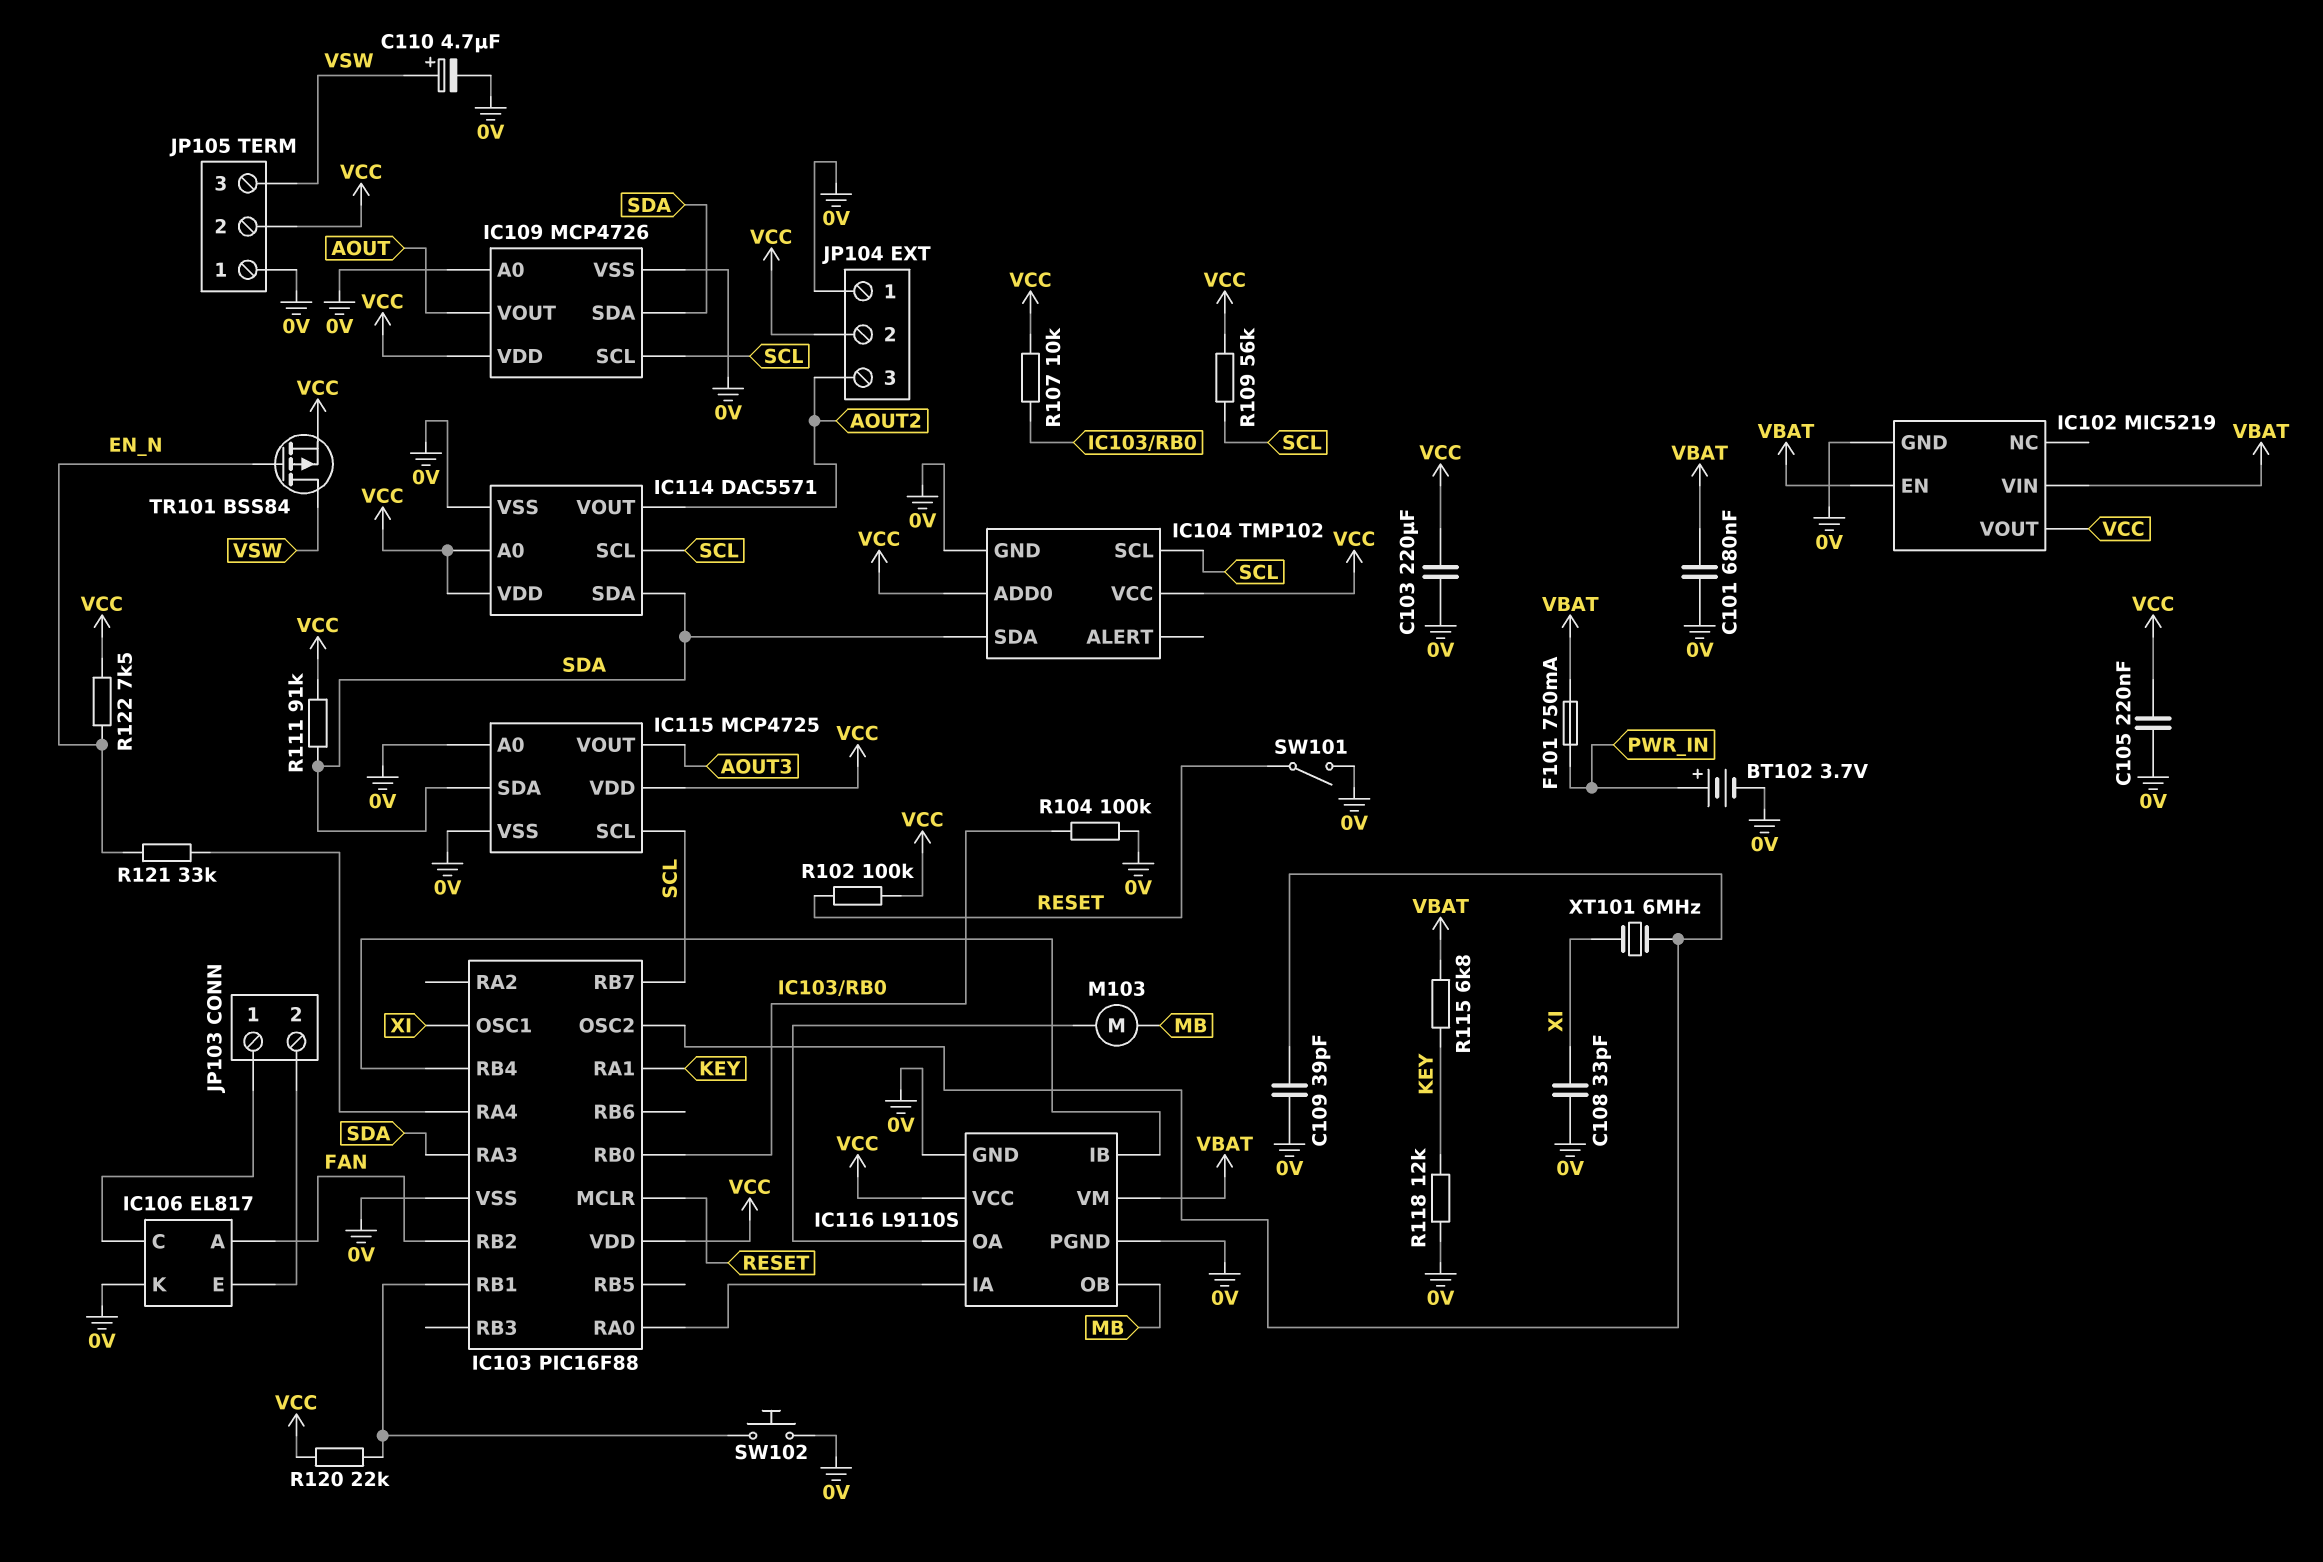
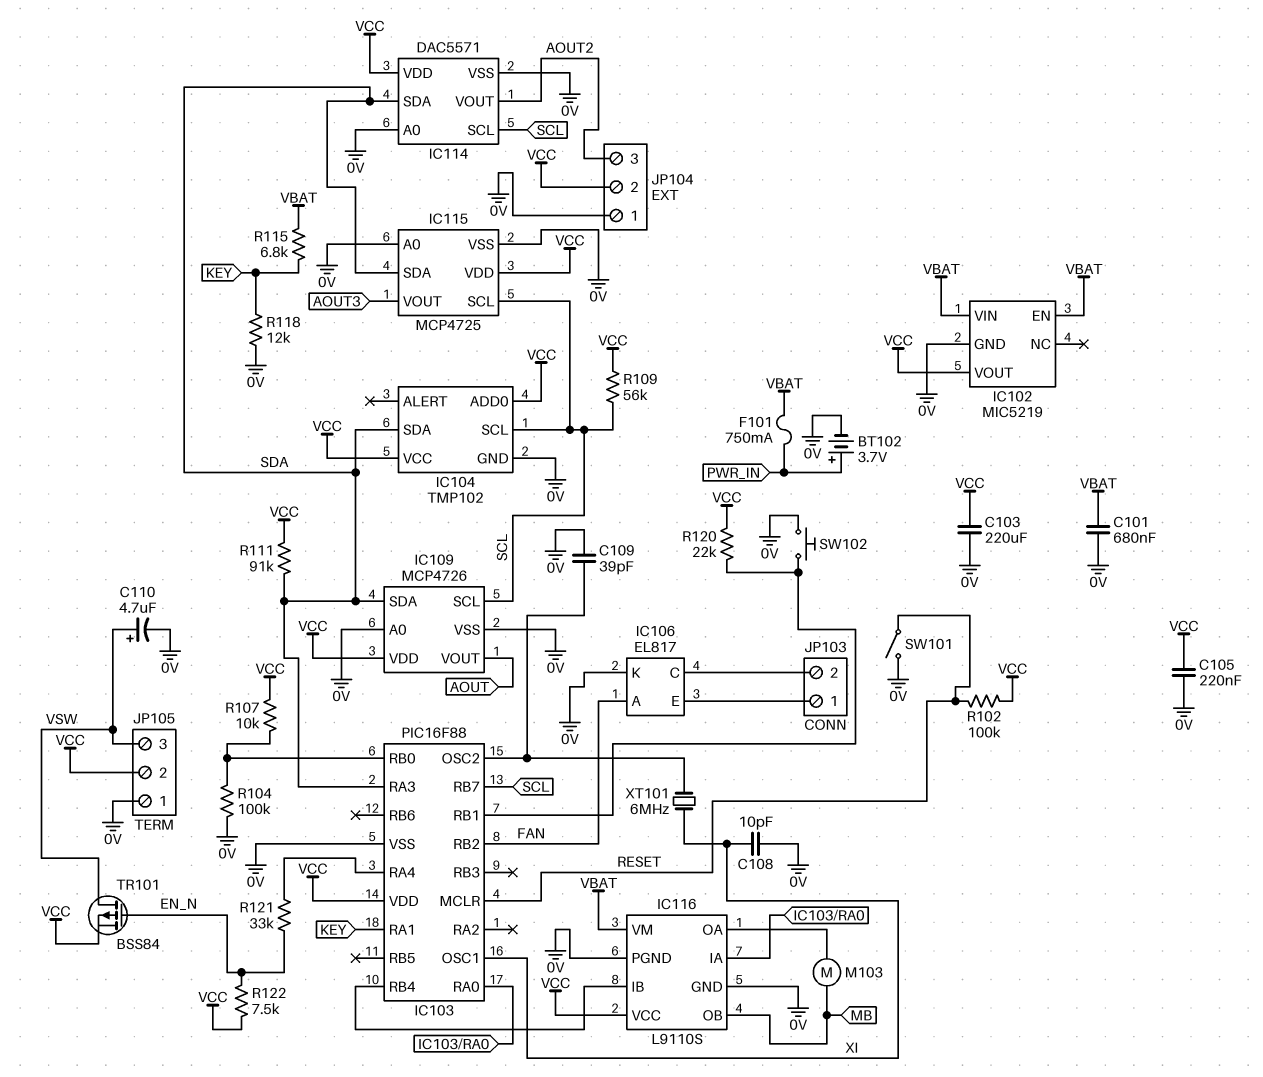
C108: 33pF (0V, XI) -> 10pF (0V, XI)
IC114 pin A0: VCC -> 0V
JP103 pin 1: IC106/C -> IC106/E
JP103 pin 2: IC106/E -> IC106/C

